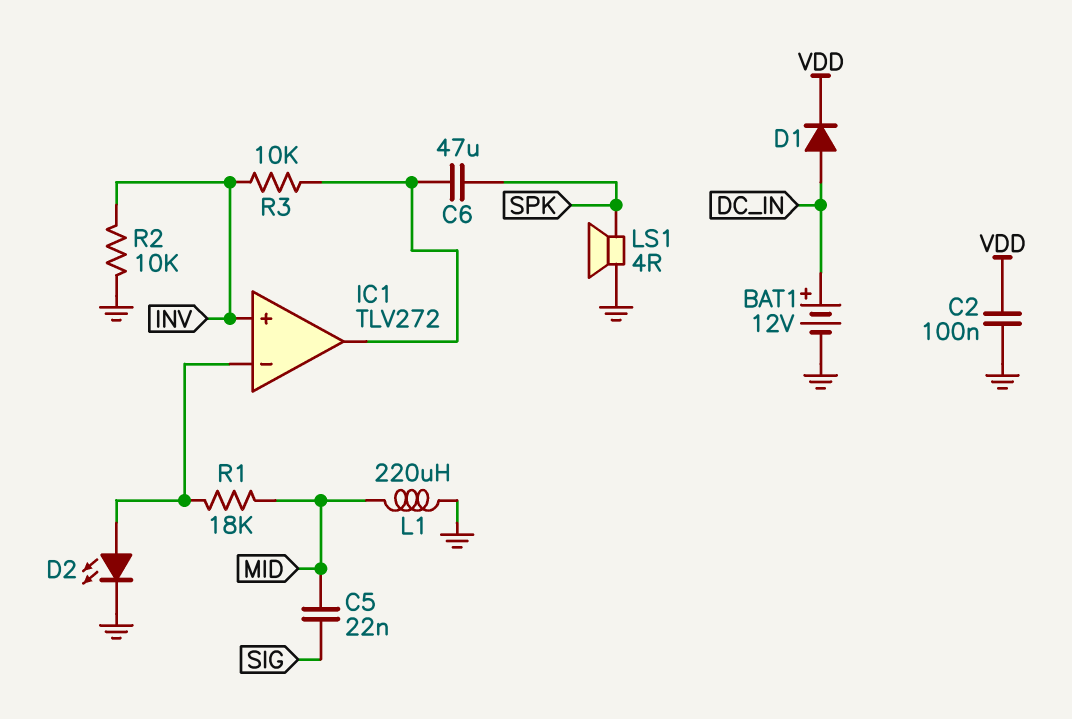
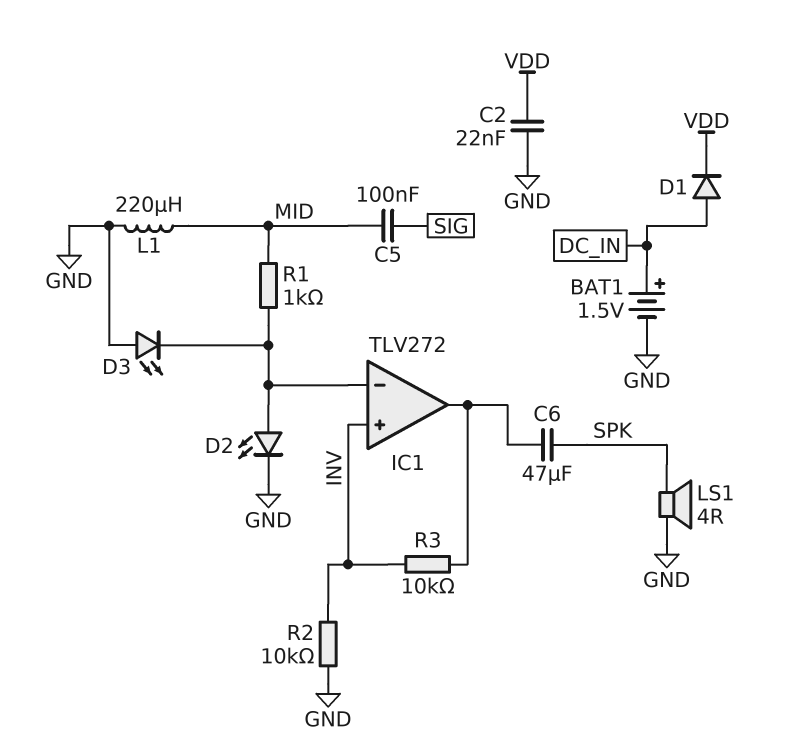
BAT1: 12V (plus DC_IN, minus GND) -> 1.5V (plus DC_IN, minus GND)
C2: 100nF (GND, VDD) -> 22nF (GND, VDD)
C5: 22nF (MID, SIG) -> 100nF (MID, SIG)
D3: none -> LED (A GND, K IC1/in-)
R1: 18k (IC1/in-, MID) -> 1k (IC1/in-, MID)

